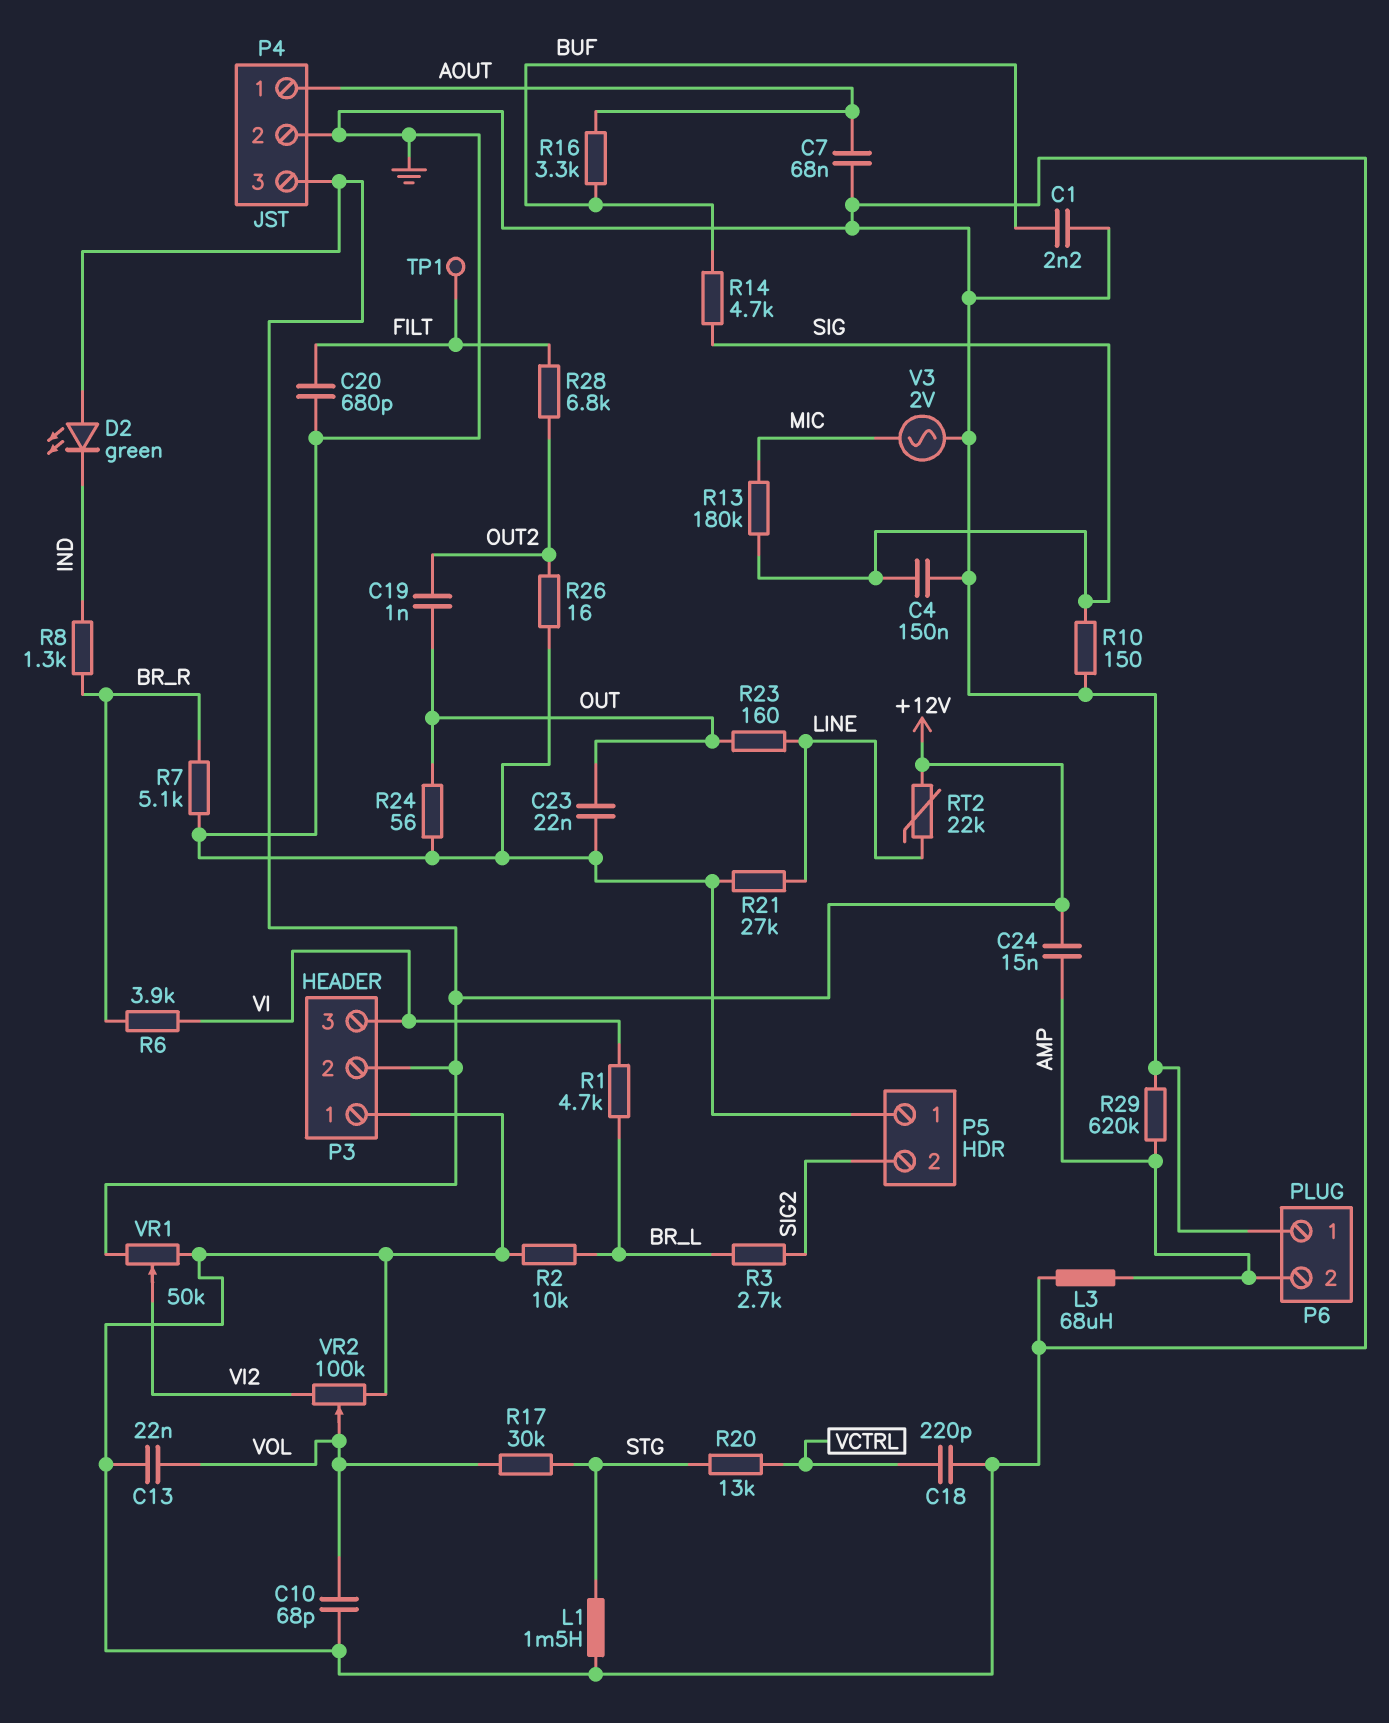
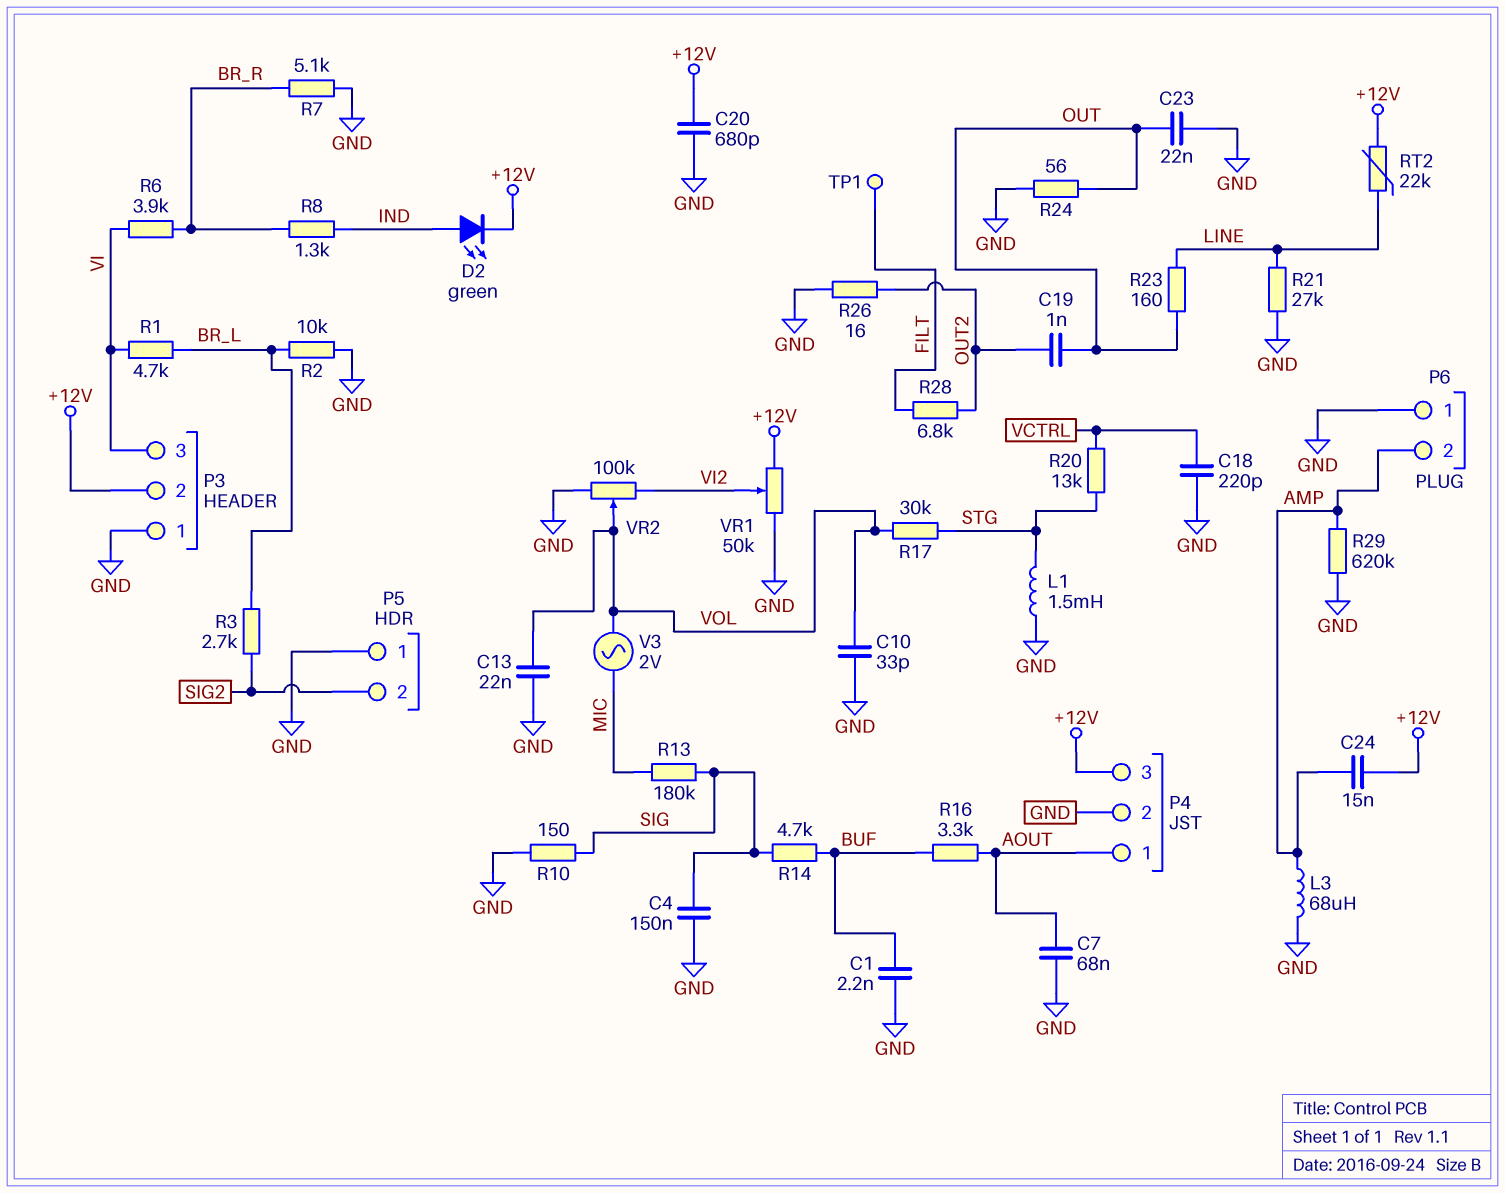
C10: 68pF (GND, VOL) -> 33pF (GND, VOL)
C20: 680pF (FILT, GND) -> 680pF (+12V, GND)
D2: LED green (A +12V, K IND) -> LED green (A IND, K +12V)
V3: AC 2V (GND, MIC) -> AC 2V (MIC, VOL)

